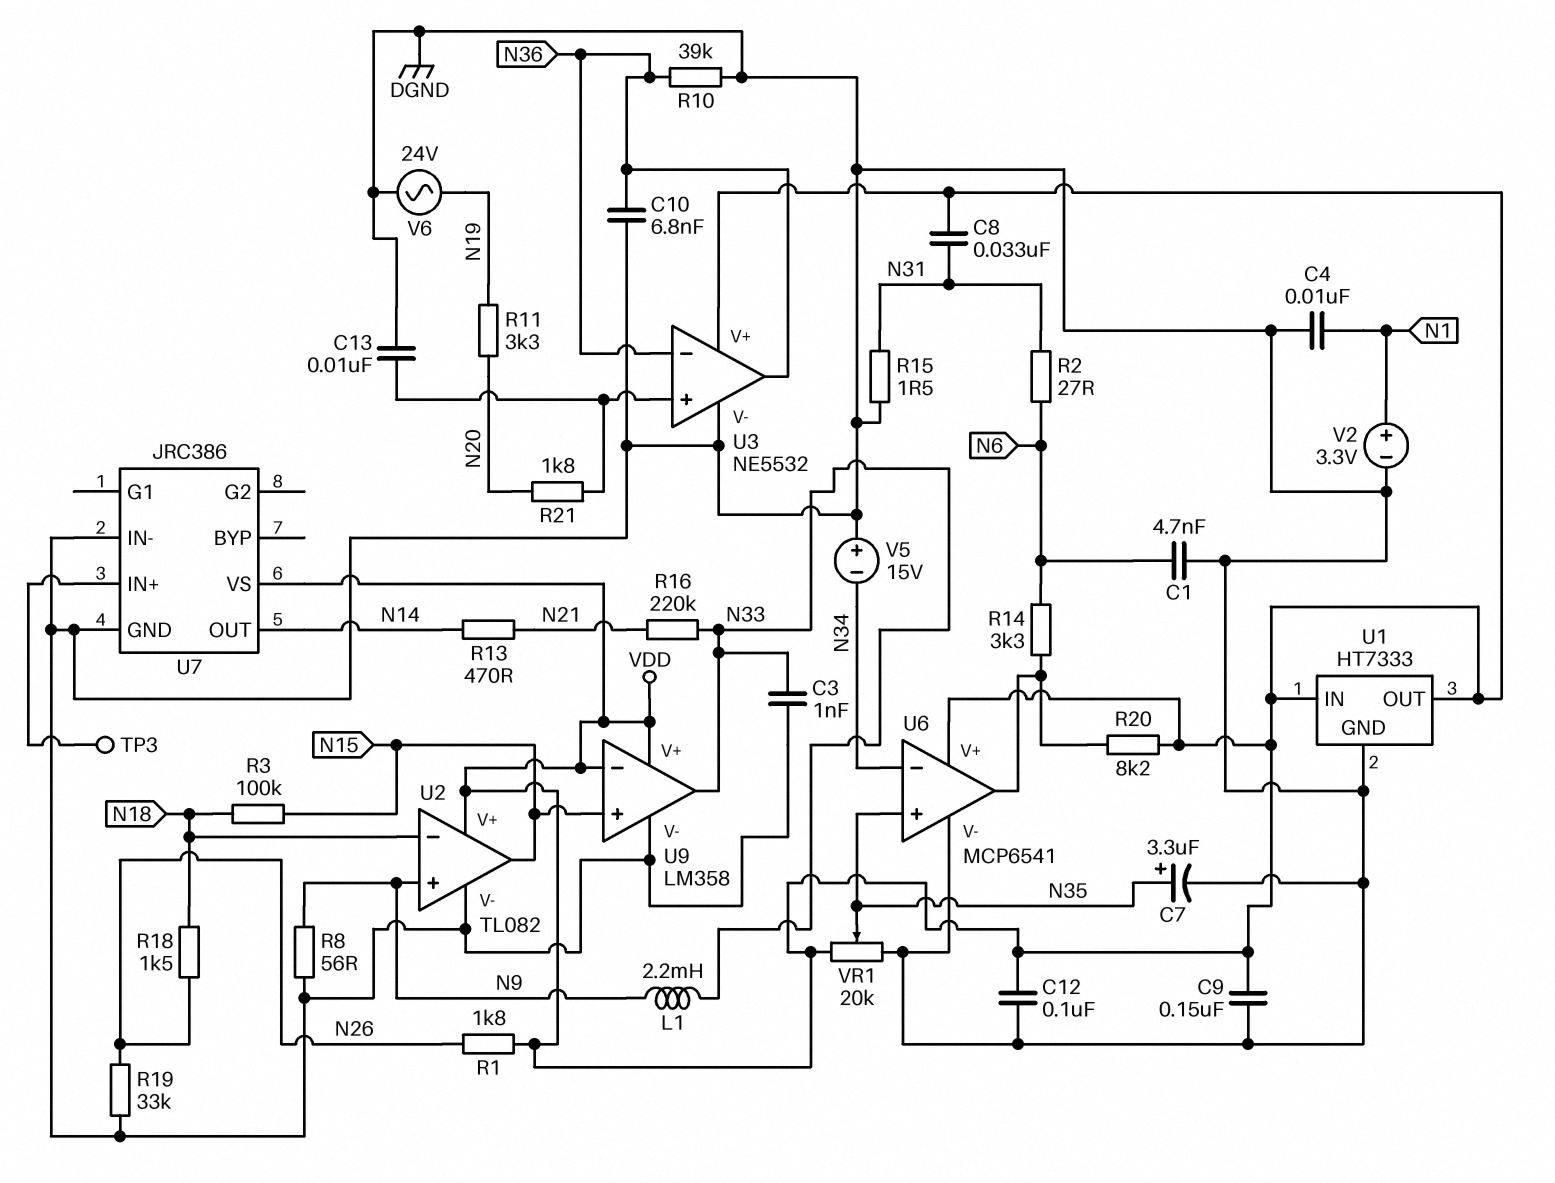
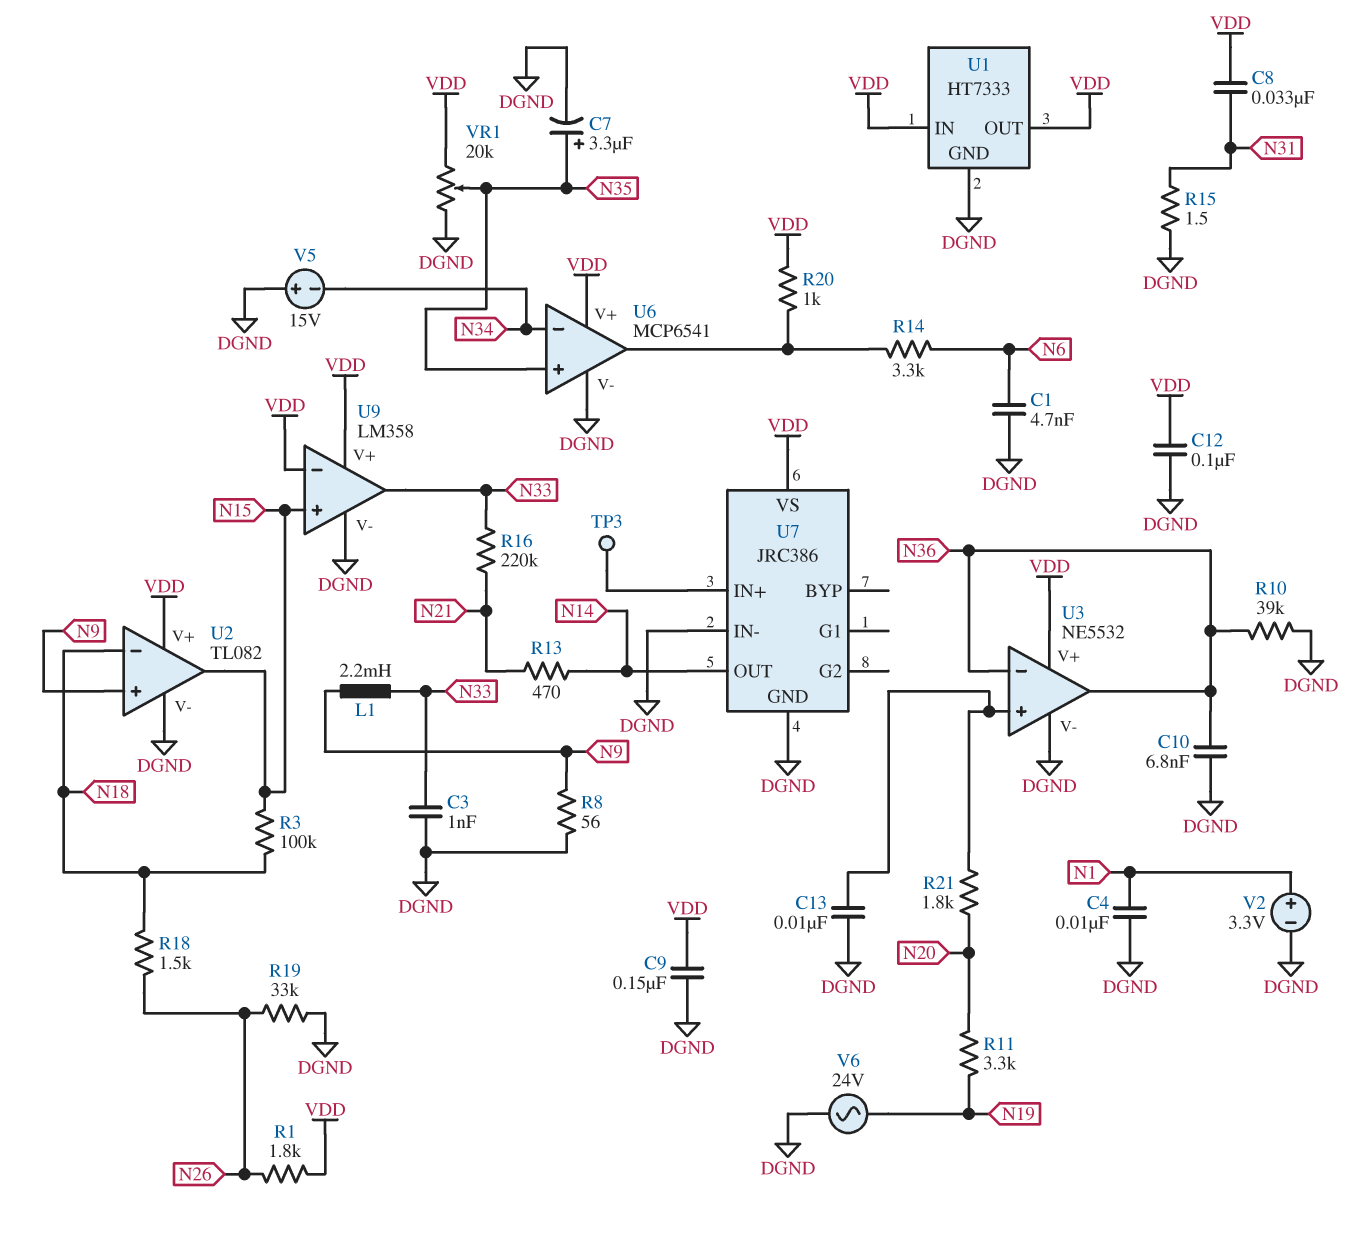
R2: 27 (N6, N31) -> none
R20: 8.2k (U6/out, VDD) -> 1k (U6/out, VDD)

